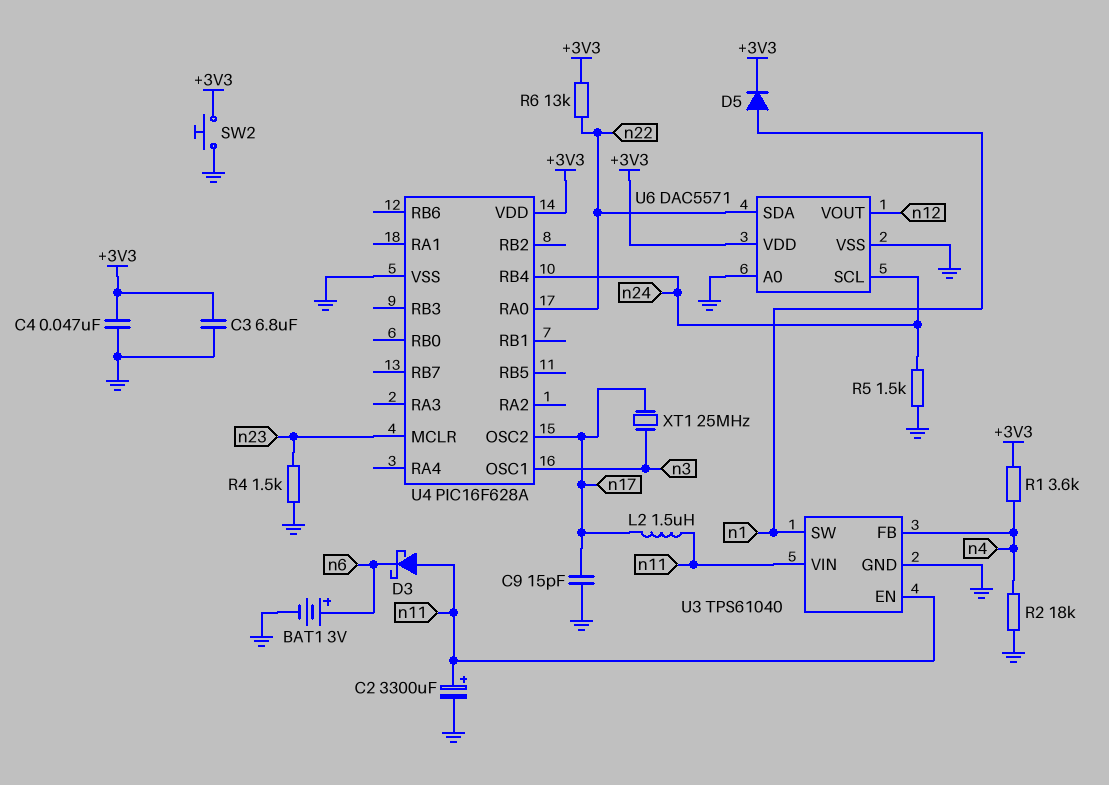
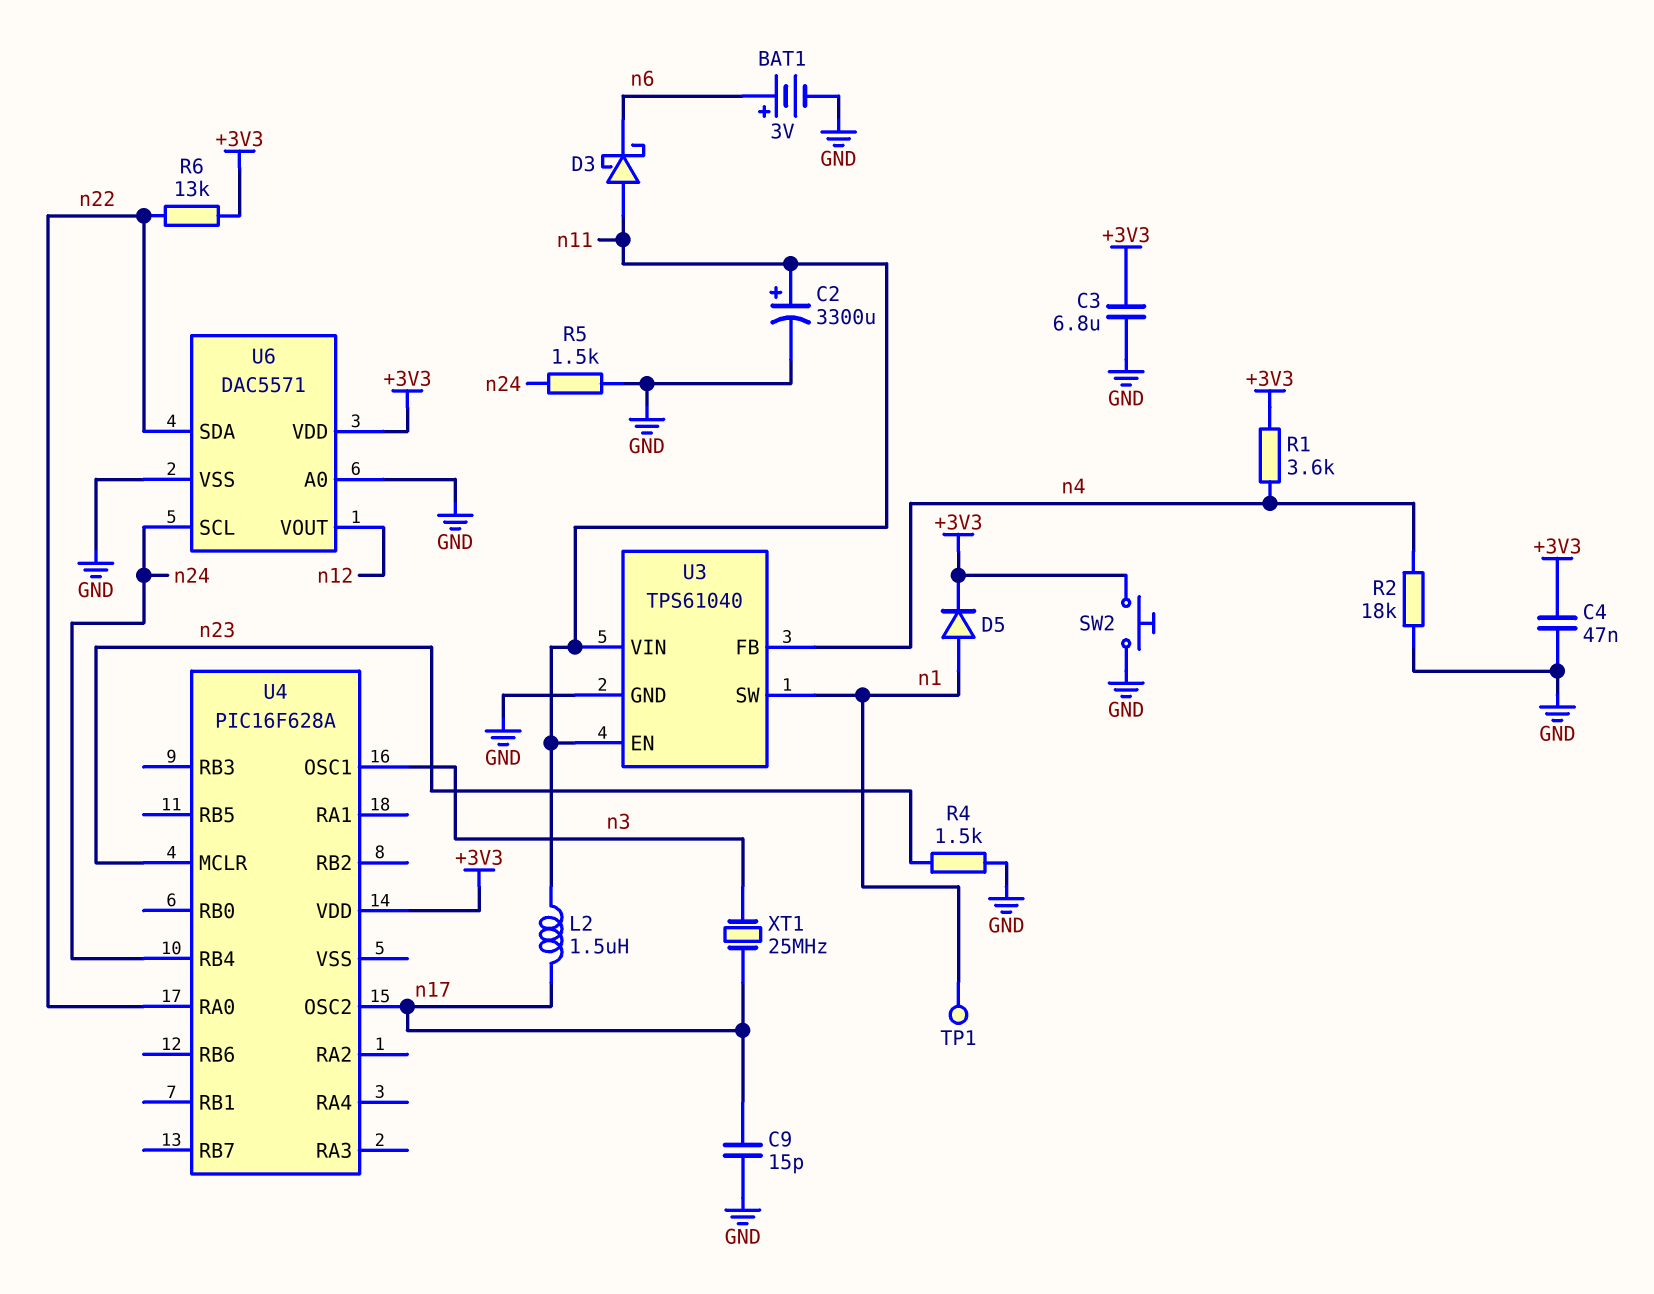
TP1: none -> test point (n1)
U4 pin VSS: GND -> none

